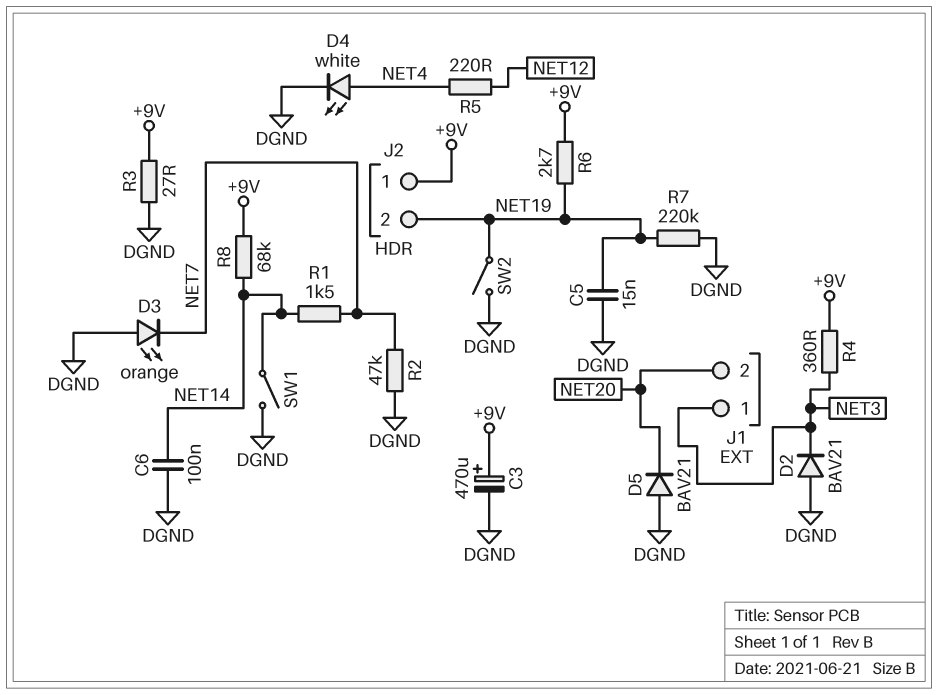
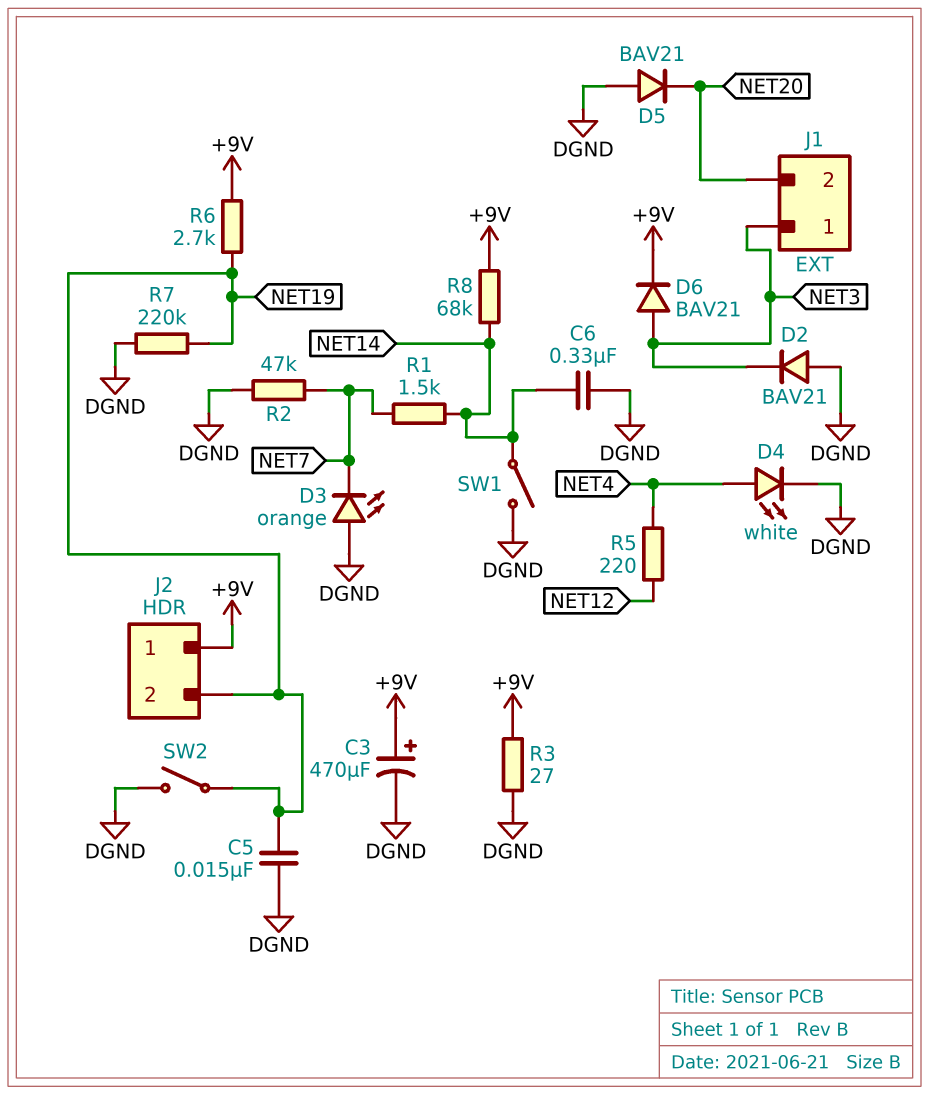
C6: 100nF (DGND, NET14) -> 330nF (DGND, NET14)
D6: none -> diode BAV21 (A NET3, K +9V)
R4: 360 (+9V, NET3) -> none

